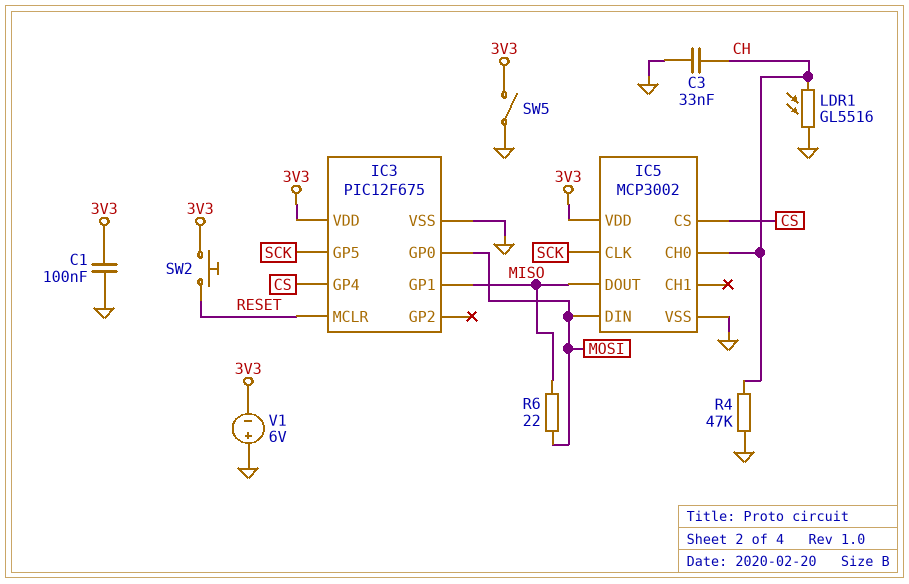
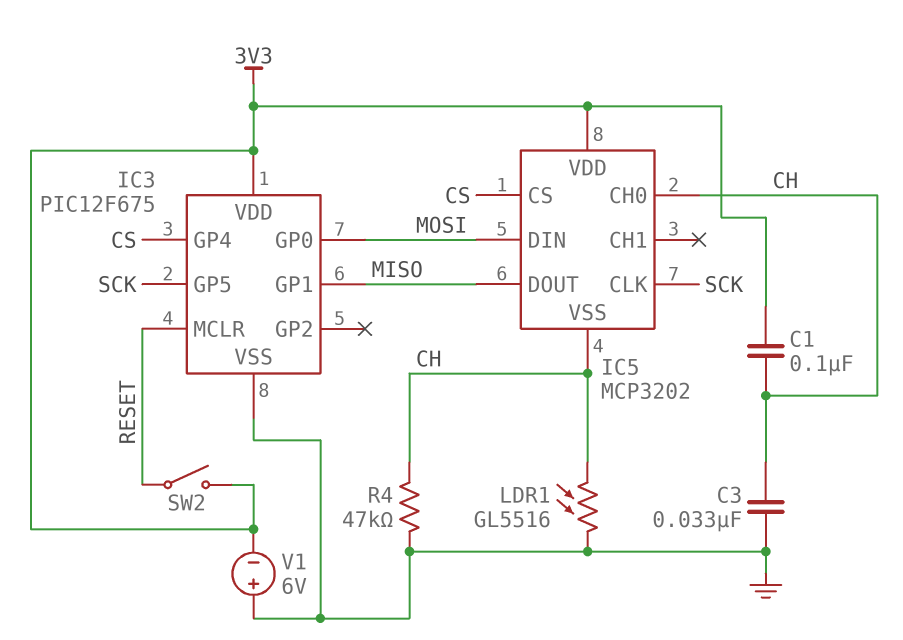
C1: 100nF (3V3, GND) -> 100nF (3V3, CH)
IC5: MCP3002 -> MCP3202
IC5 pin VSS: GND -> CH
R6: 22 (MISO, MOSI) -> none
SW2: button (3V3, RESET) -> switch (3V3, RESET)
SW5: switch (3V3, GND) -> none

